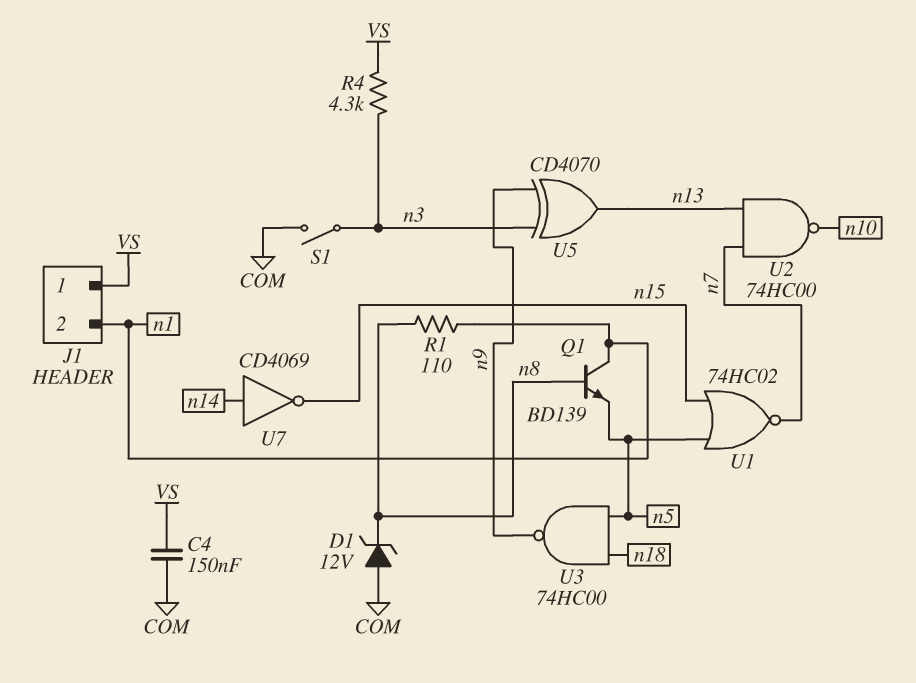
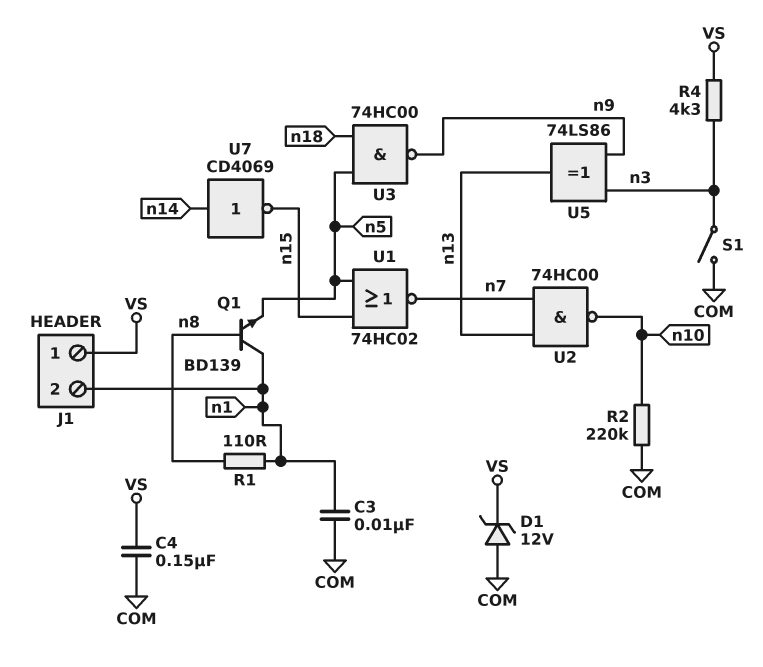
C3: none -> 10nF (COM, n1)
D1: zener 12V (A COM, K n8) -> zener 12V (A COM, K VS)
R2: none -> 220k (COM, n10)
U5: XOR CD4070 (in n3, in n9, out n13) -> XOR 74LS86 (in n3, in n9, out n13)

